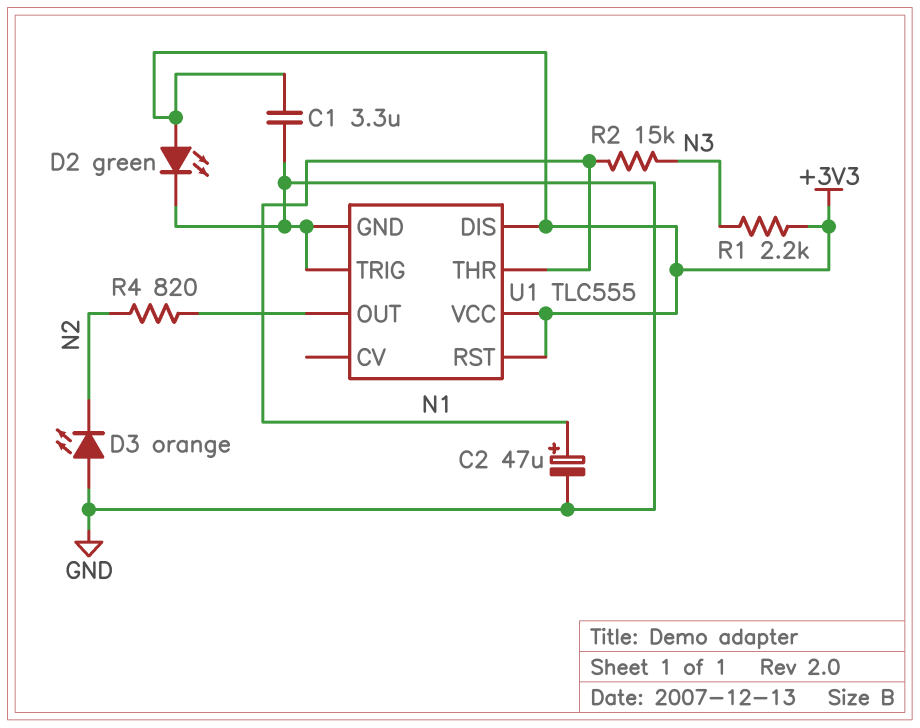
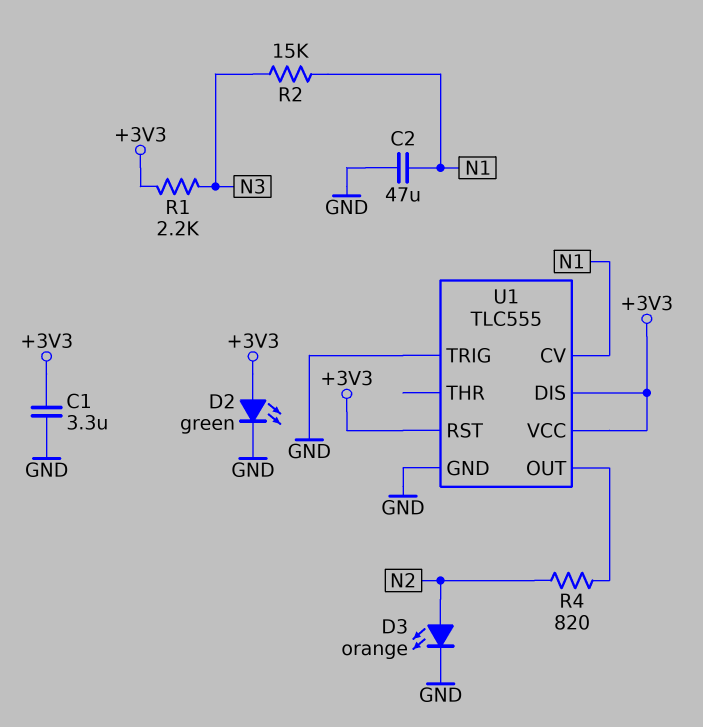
C2: 47uF (plus N1, minus GND) -> 47uF (GND, N1)
D3: LED orange (A GND, K N2) -> LED orange (A N2, K GND)
U1 pin CV: none -> N1
U1 pin THR: N1 -> none

